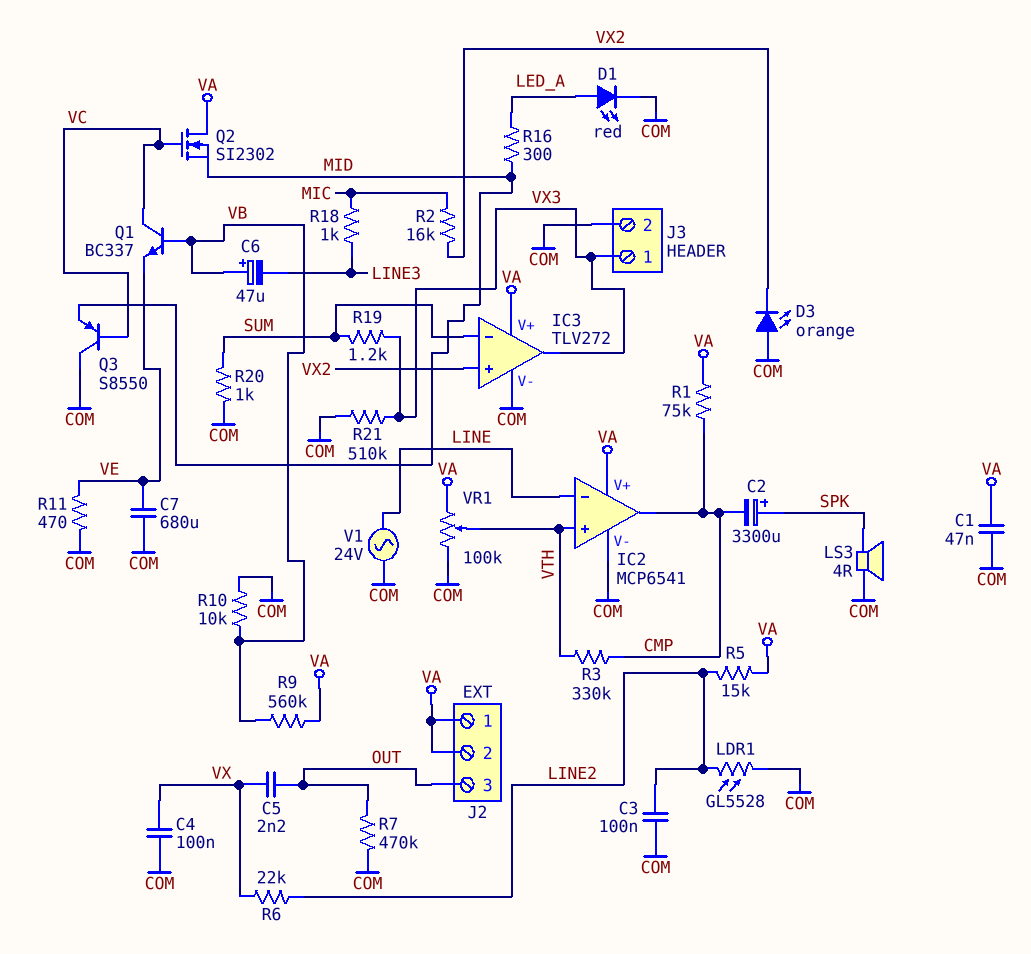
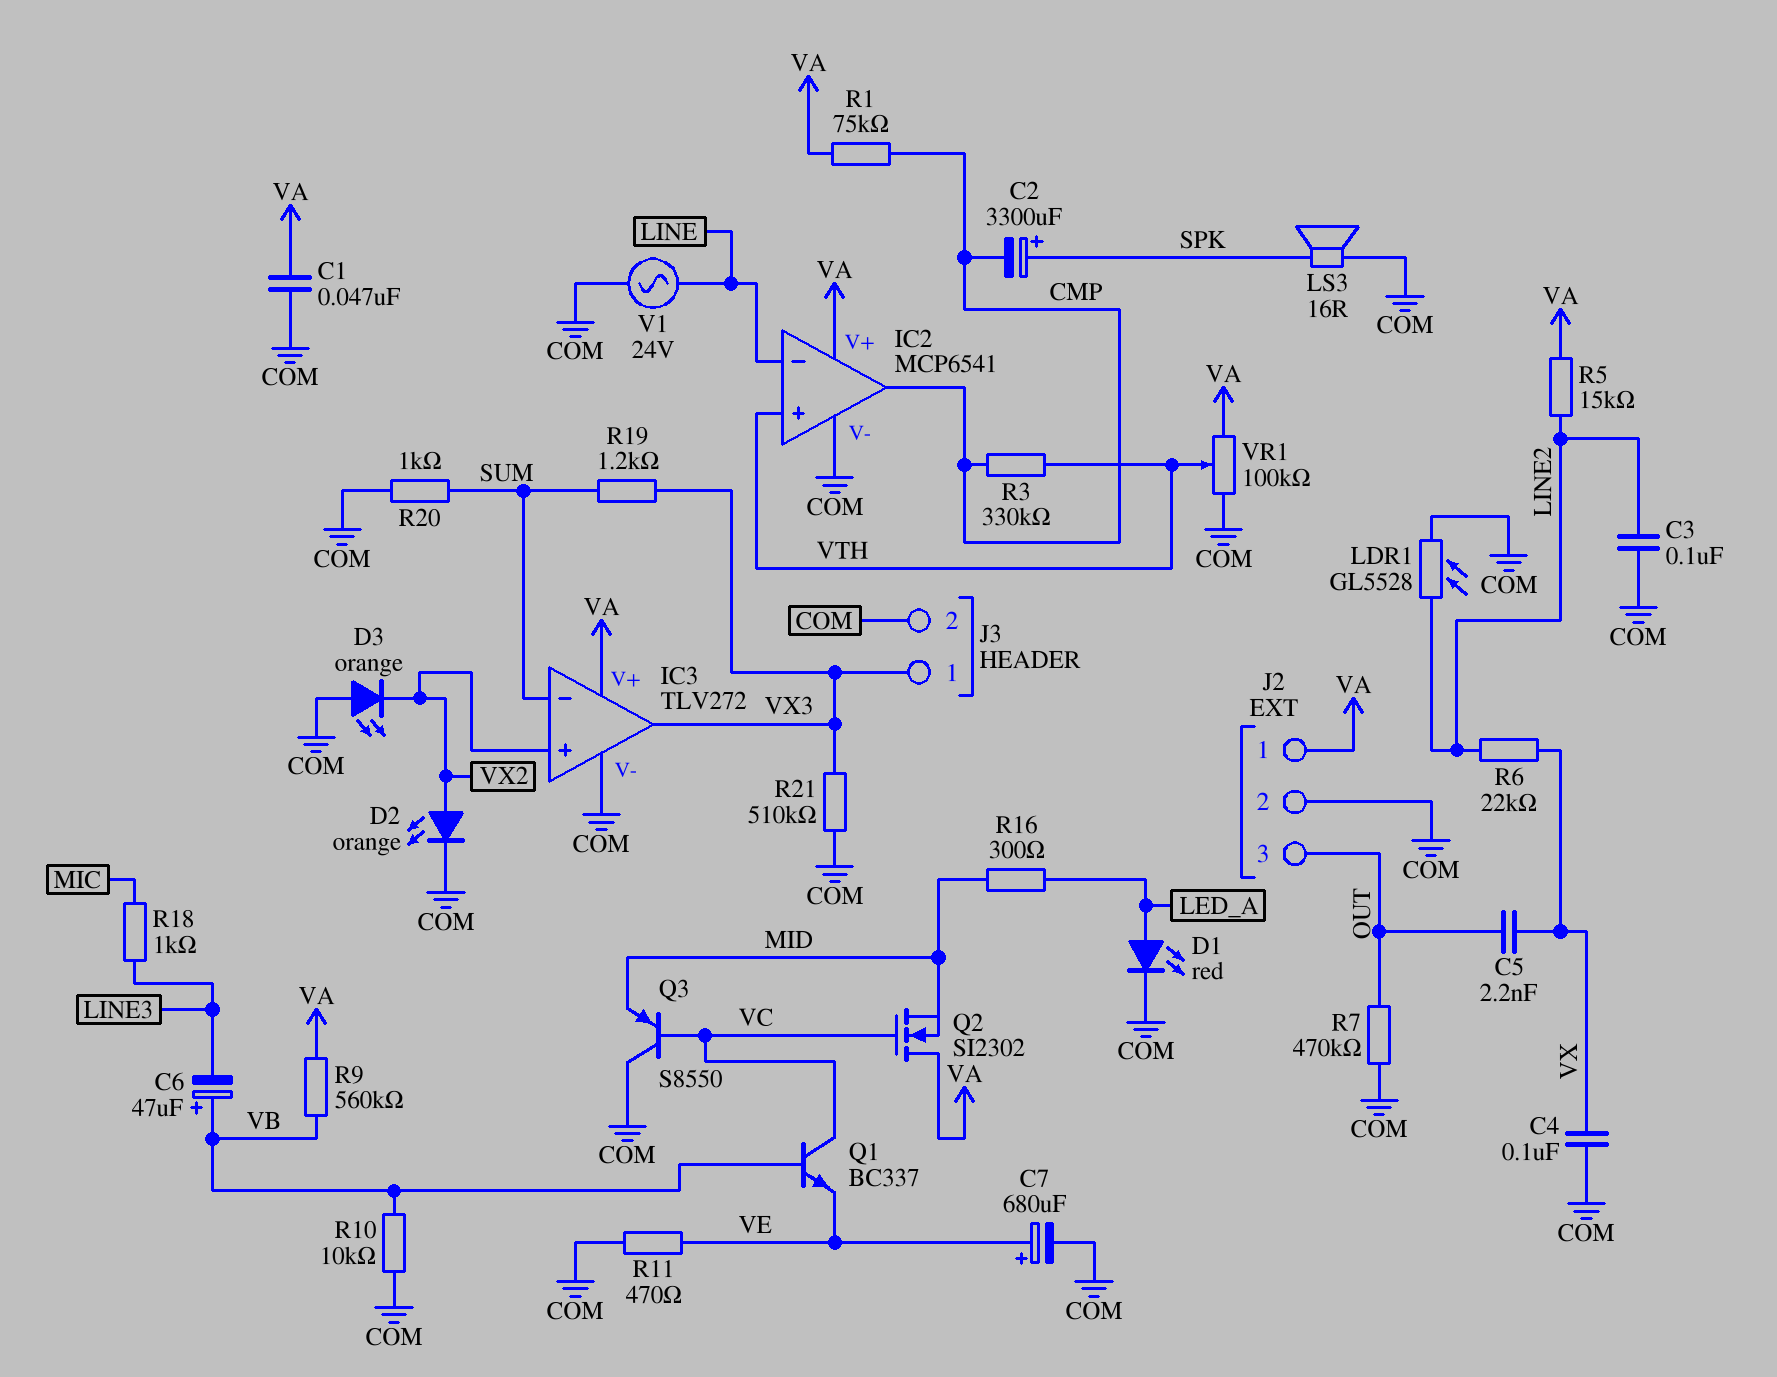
C7: 680uF (COM, VE) -> 680uF (plus VE, minus COM)
D2: none -> LED orange (A VX2, K COM)
J2 pin 2: VA -> COM
LS3: speaker 4R (COM, SPK) -> speaker 16R (COM, SPK)
R2: 16k (MIC, VX2) -> none

